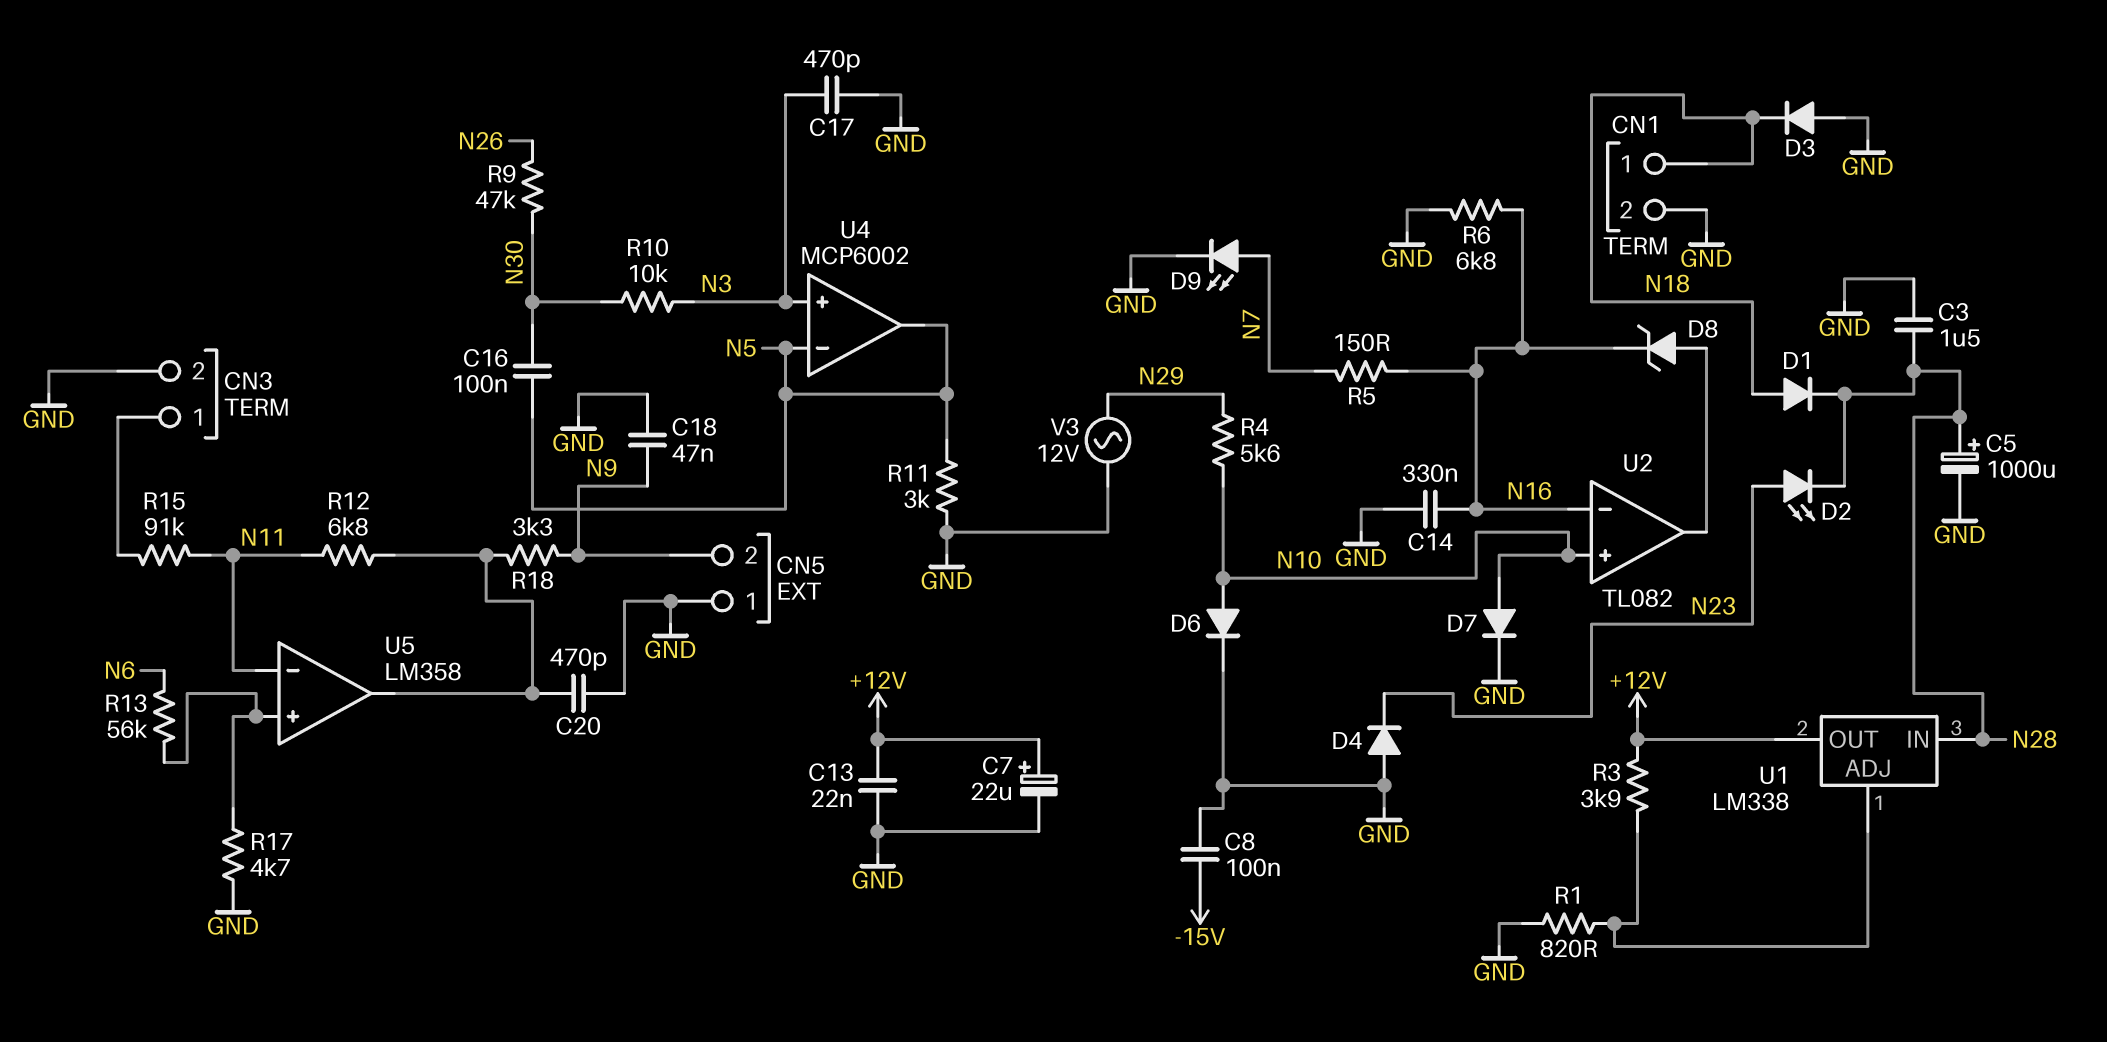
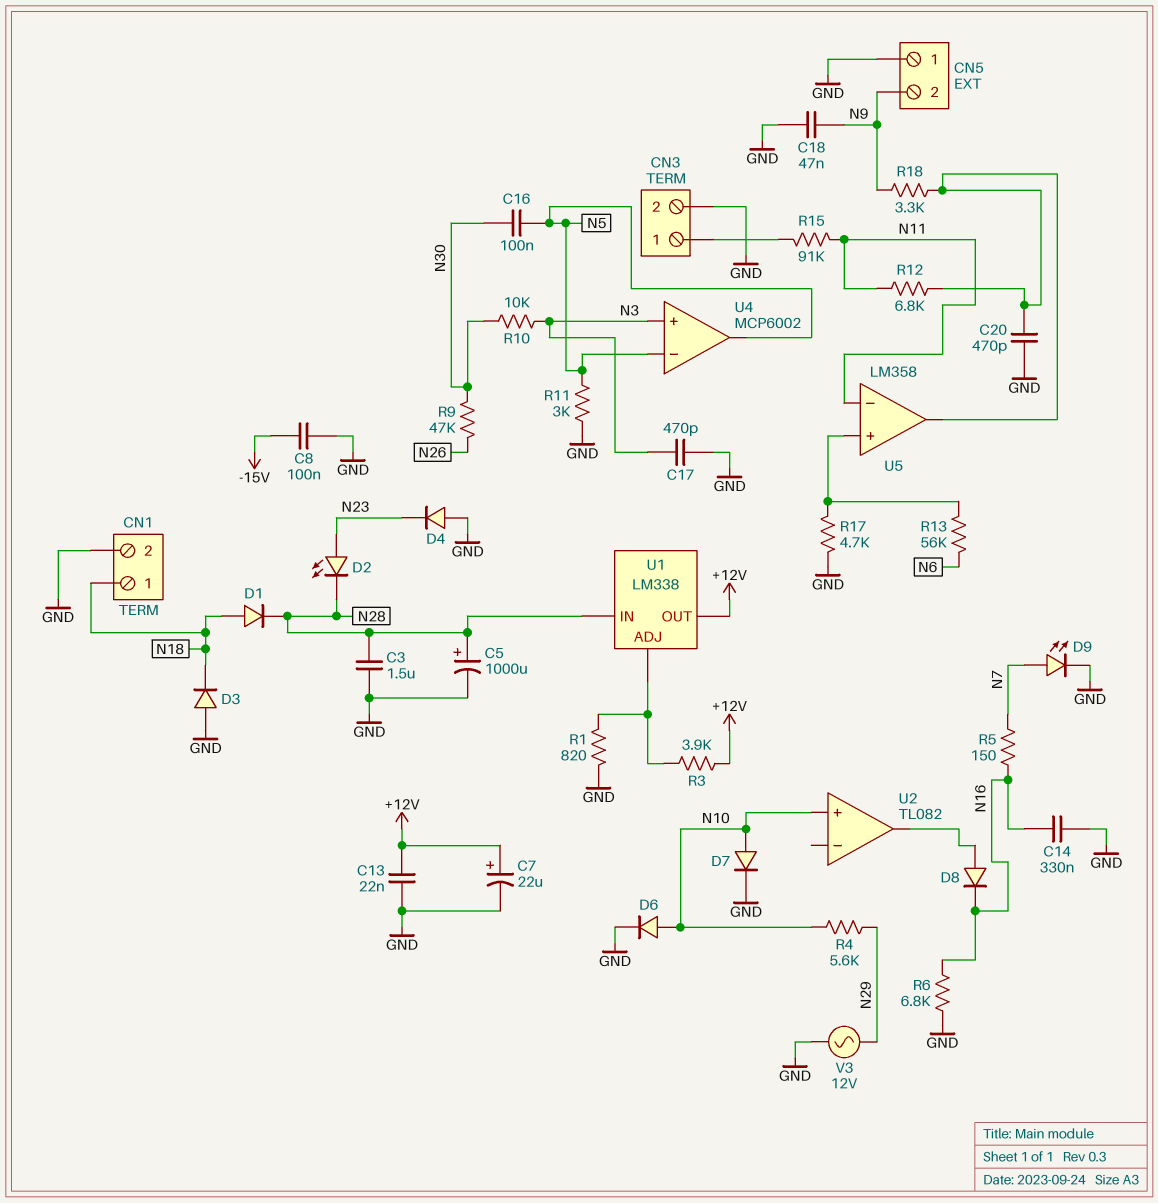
D8: zener (A U2/out, K N16) -> diode (A U2/out, K N16)
U2 pin in-: N16 -> none

